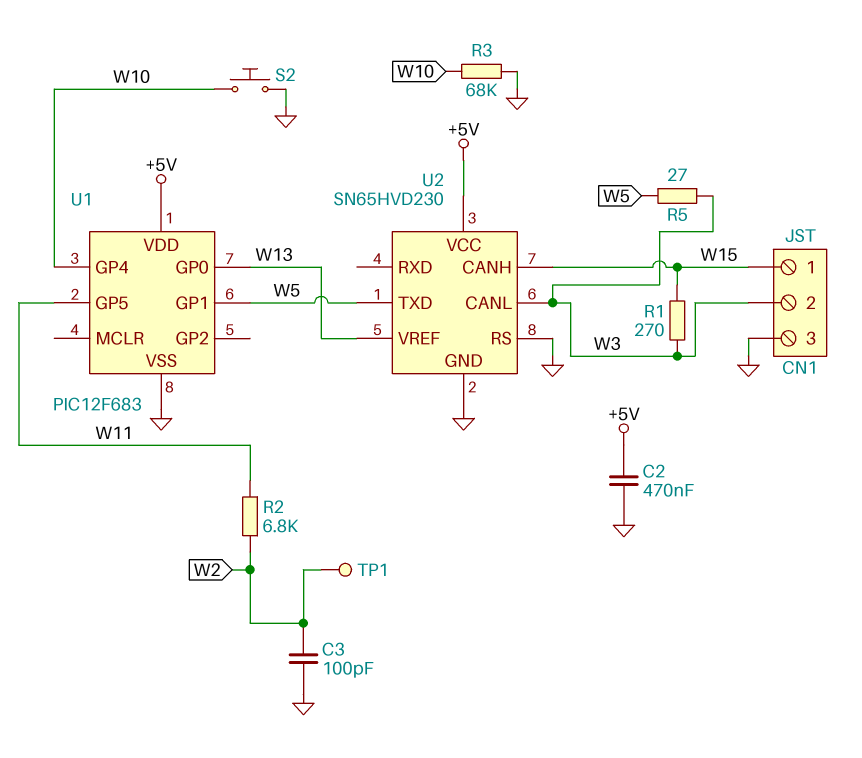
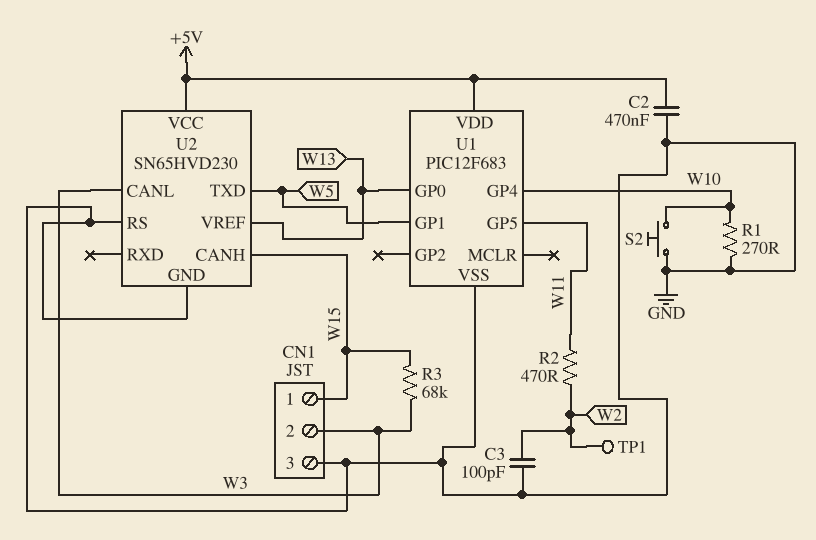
R1: 270 (W3, W15) -> 270 (GND, W10)
R2: 6.8k (W2, W11) -> 470 (W2, W11)
R3: 68k (GND, W10) -> 68k (W3, W15)
R5: 27 (W3, W5) -> none

